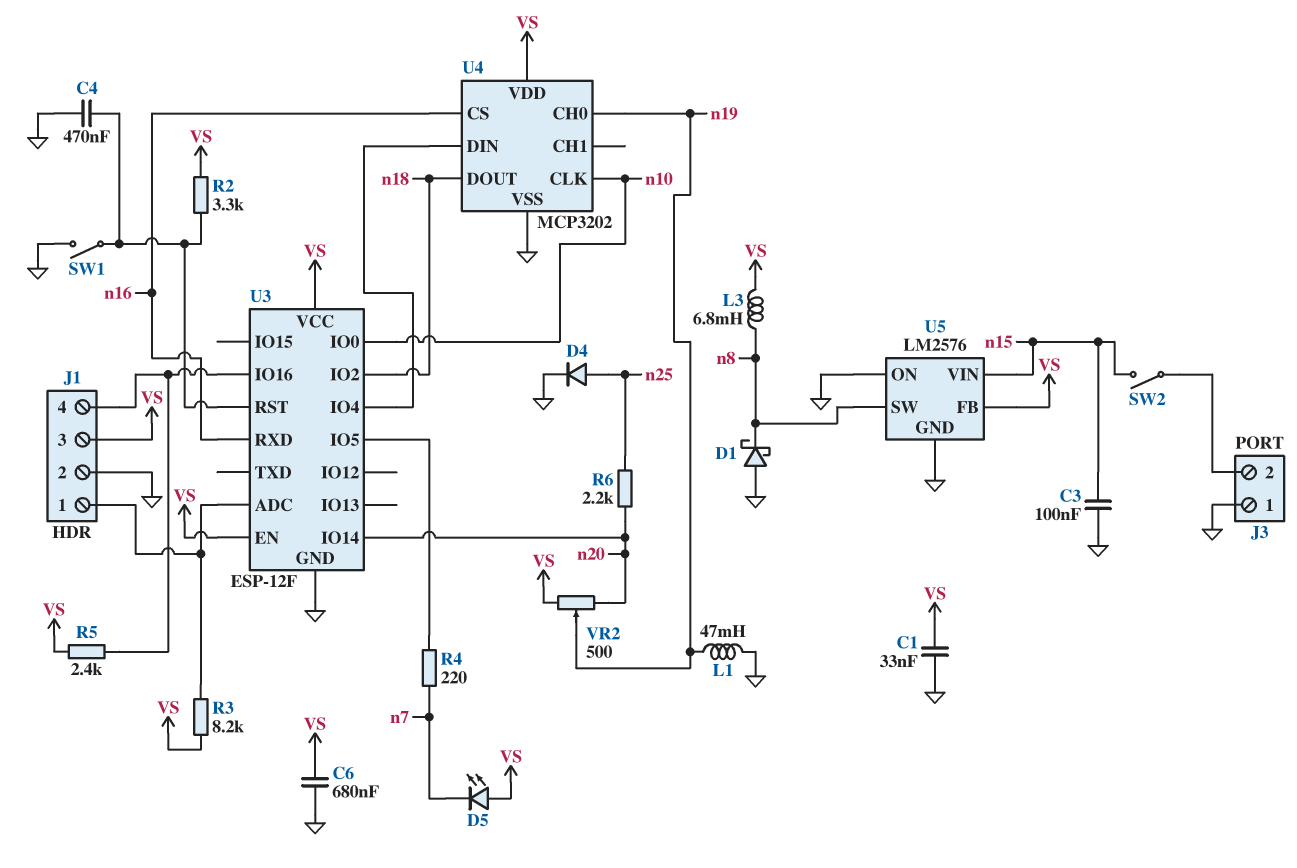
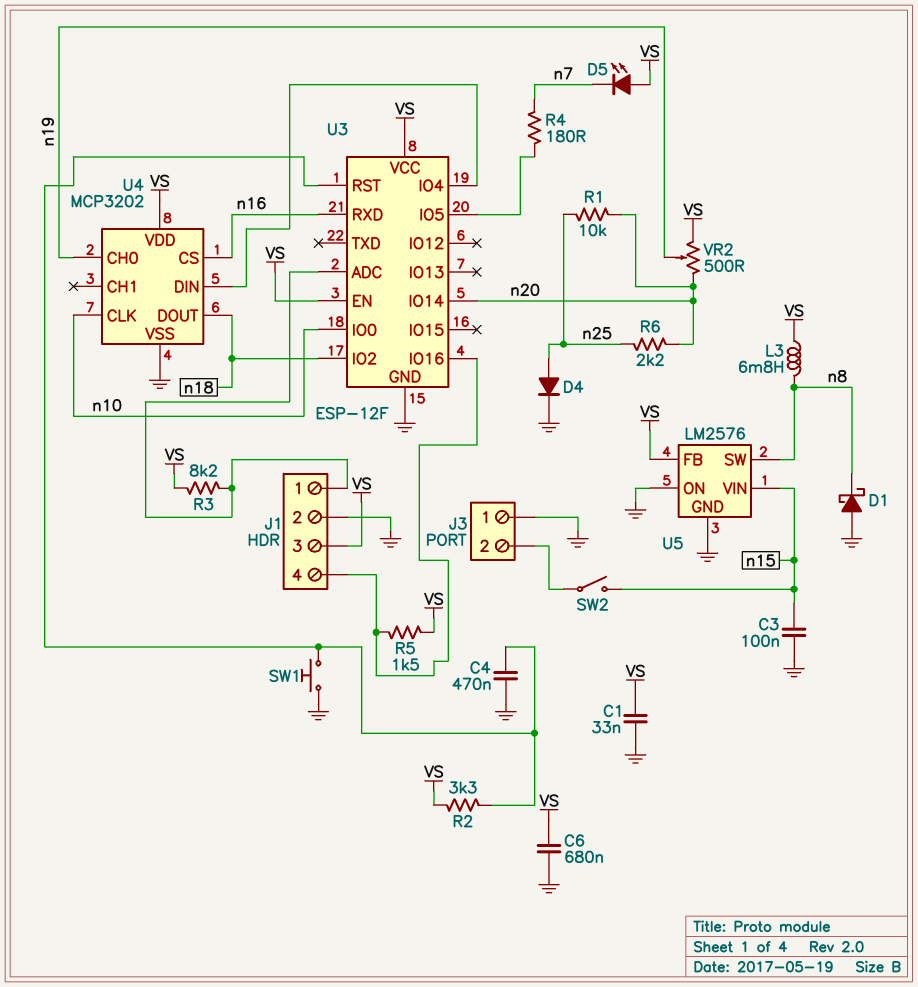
L1: 47mH (GND, n19) -> none
R1: none -> 10k (n20, n25)
R4: 220 (U3/IO5, n7) -> 180 (U3/IO5, n7)
R5: 2.4k (J1/4, VS) -> 1.5k (J1/4, VS)
SW1: switch (GND, U3/RST) -> button (GND, U3/RST)

